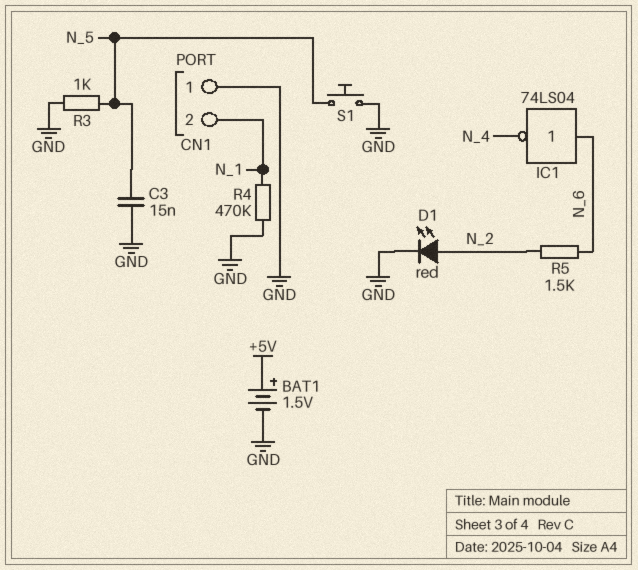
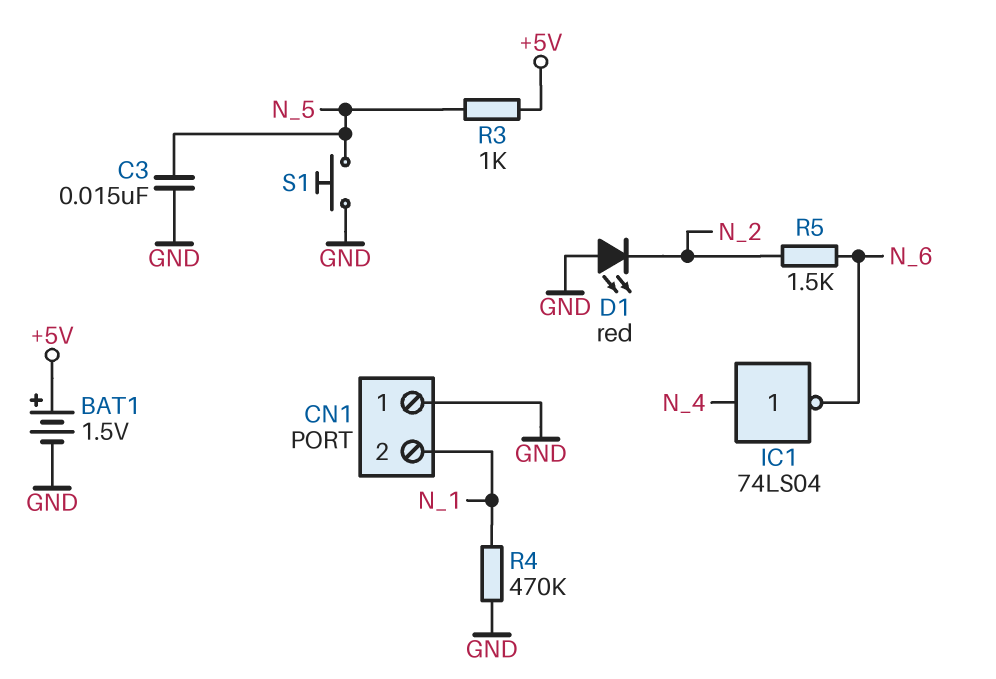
D1: LED red (A N_2, K GND) -> LED red (A GND, K N_2)
IC1: NOT 74LS04 (in N_6, out N_4) -> NOT 74LS04 (in N_4, out N_6)
R3: 1k (GND, N_5) -> 1k (+5V, N_5)

